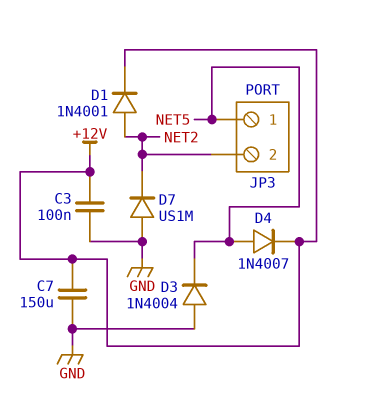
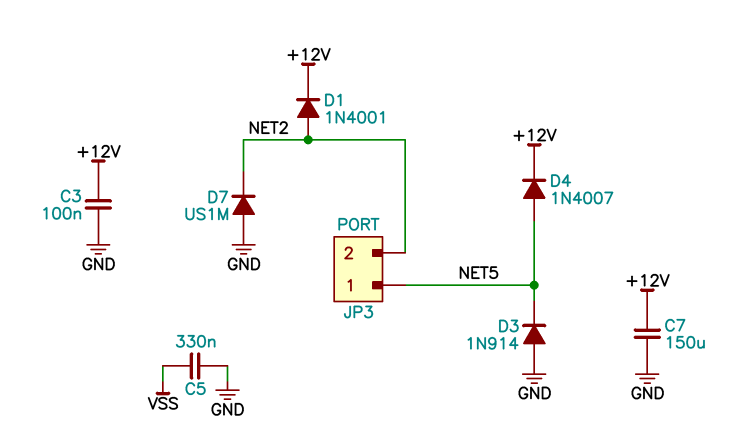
C5: none -> 330nF (GND, VSS)
D3: diode 1N4004 (A GND, K NET5) -> diode 1N914 (A GND, K NET5)

